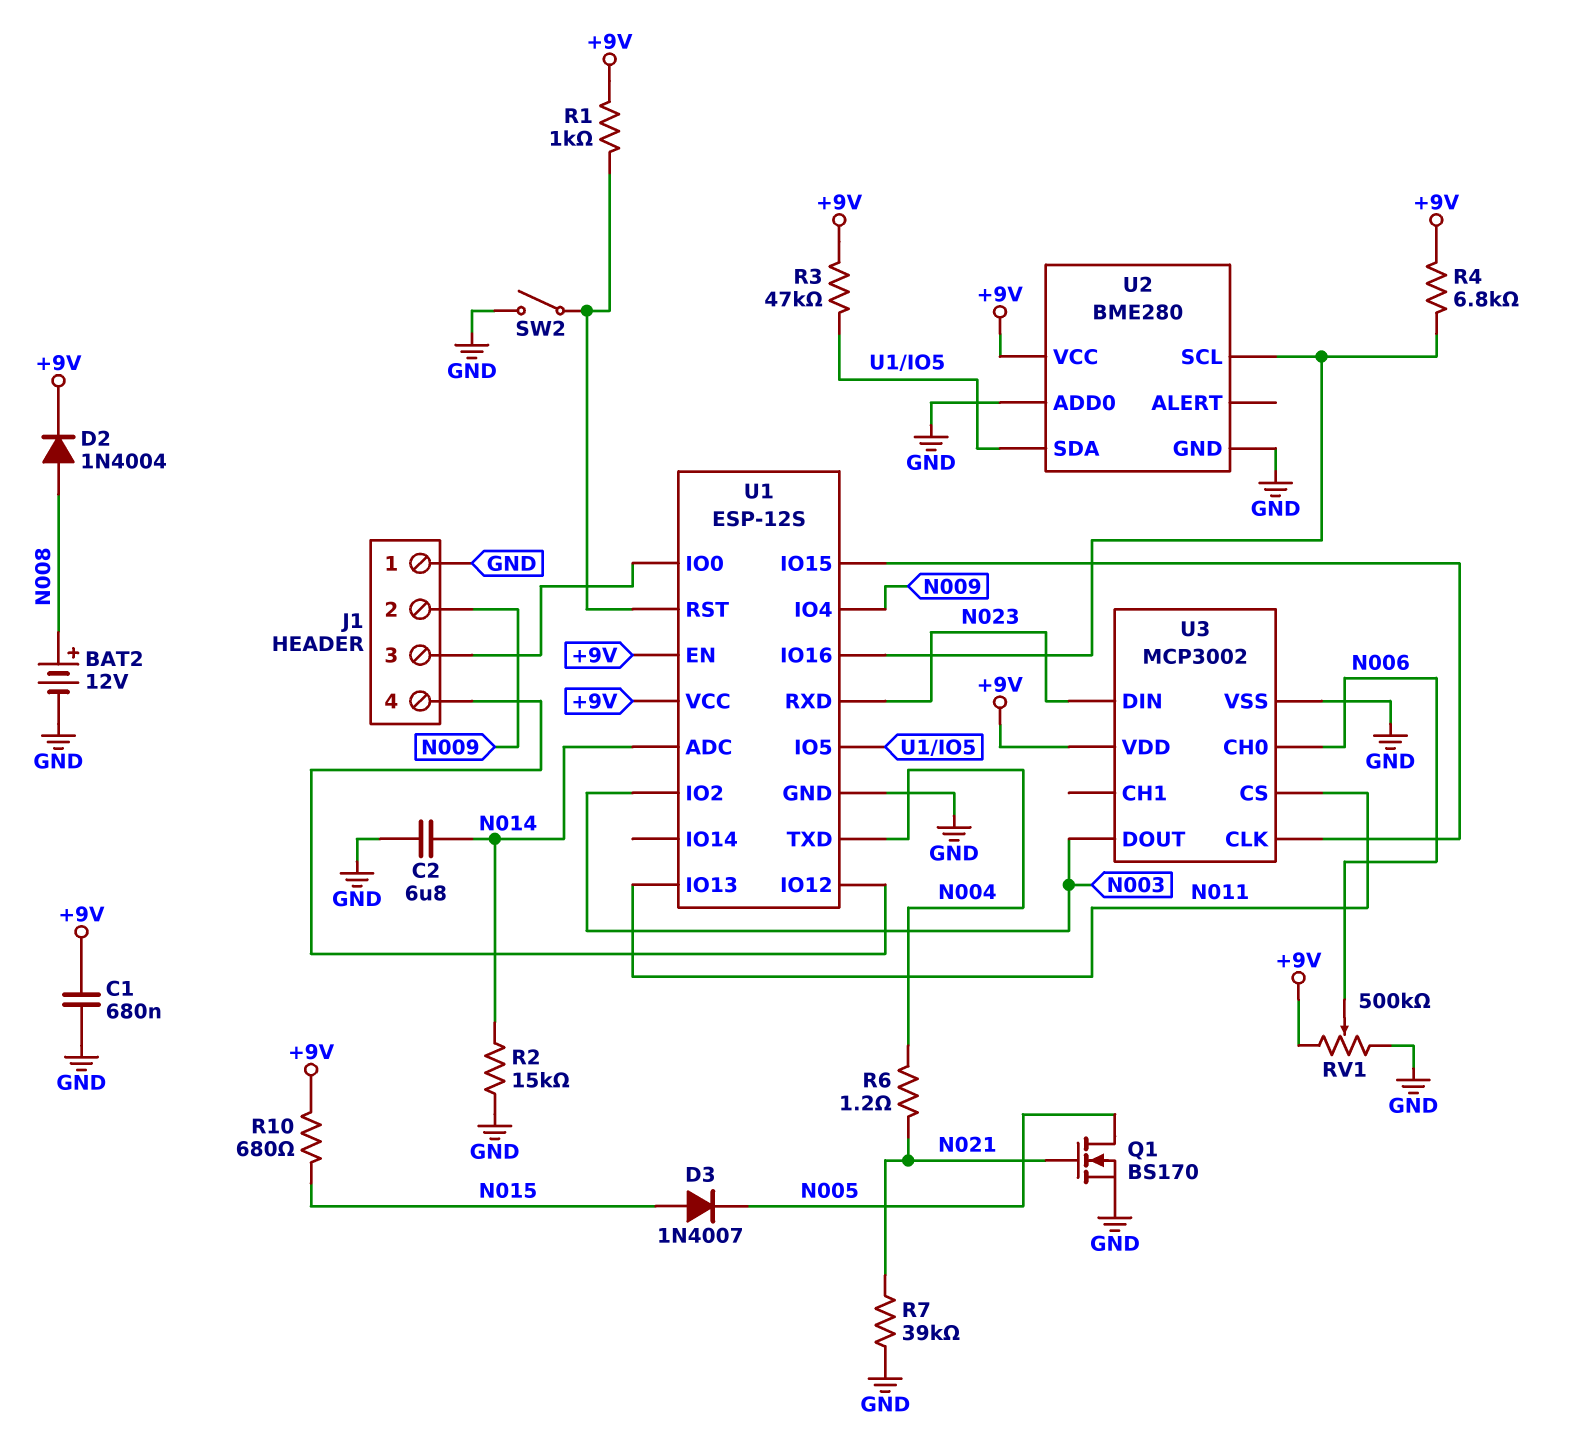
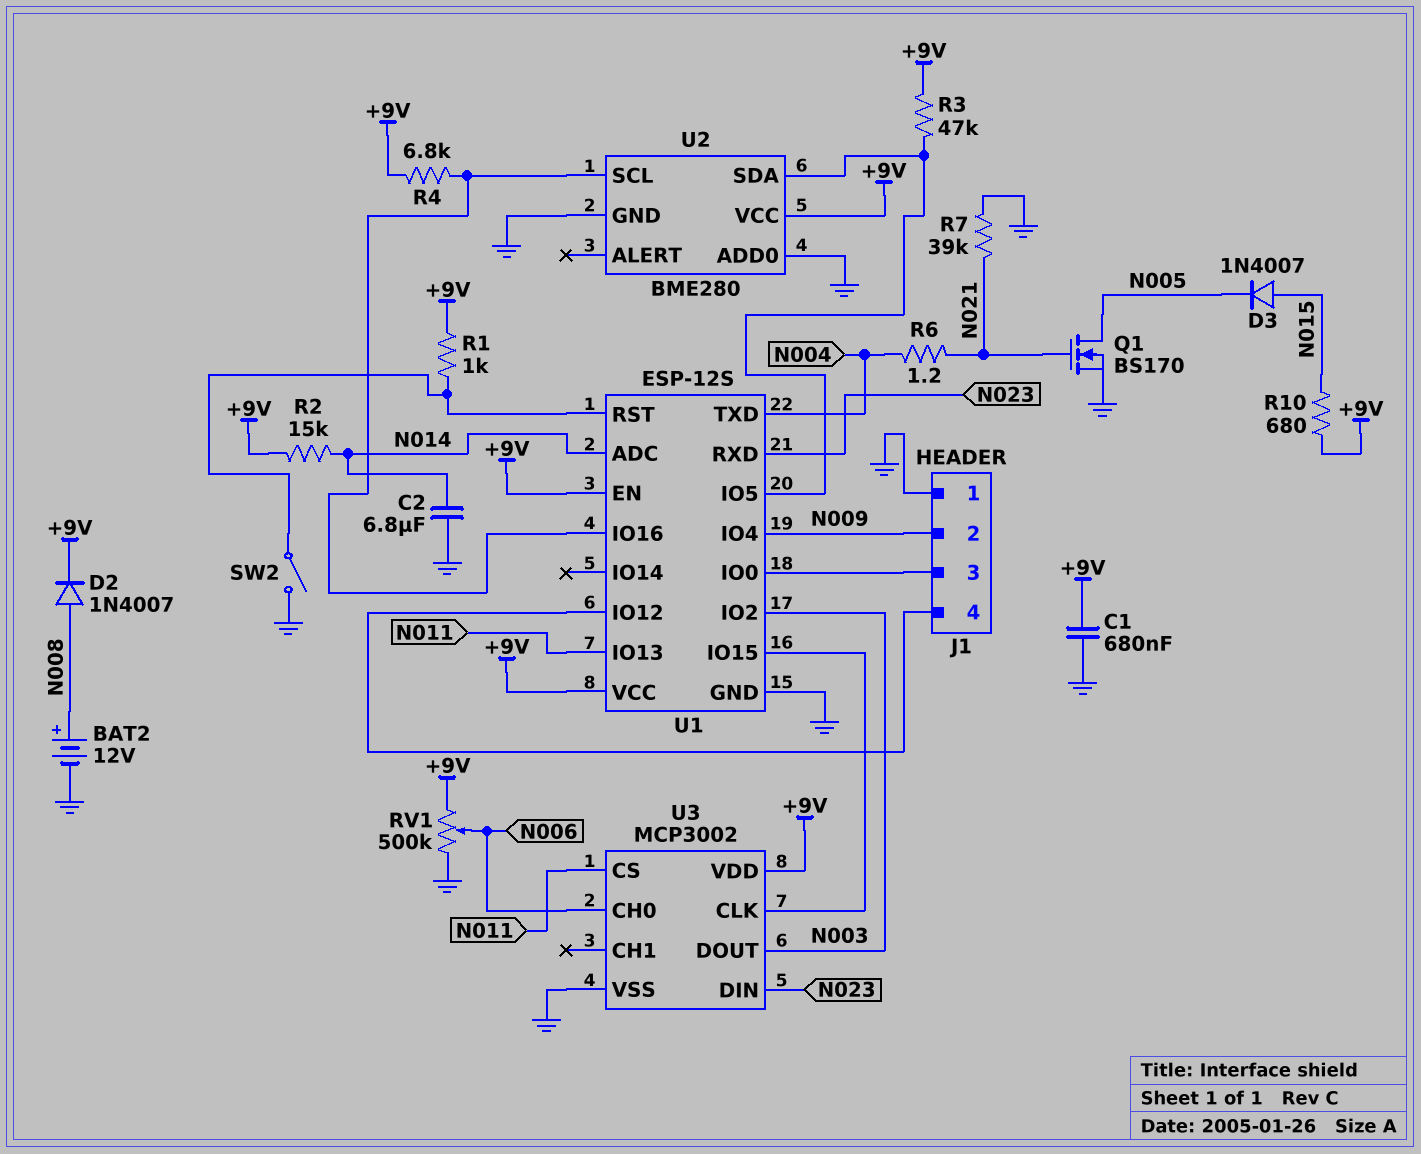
D2: diode 1N4004 (A N008, K +9V) -> diode 1N4007 (A N008, K +9V)
R2: 15k (GND, N014) -> 15k (+9V, N014)

